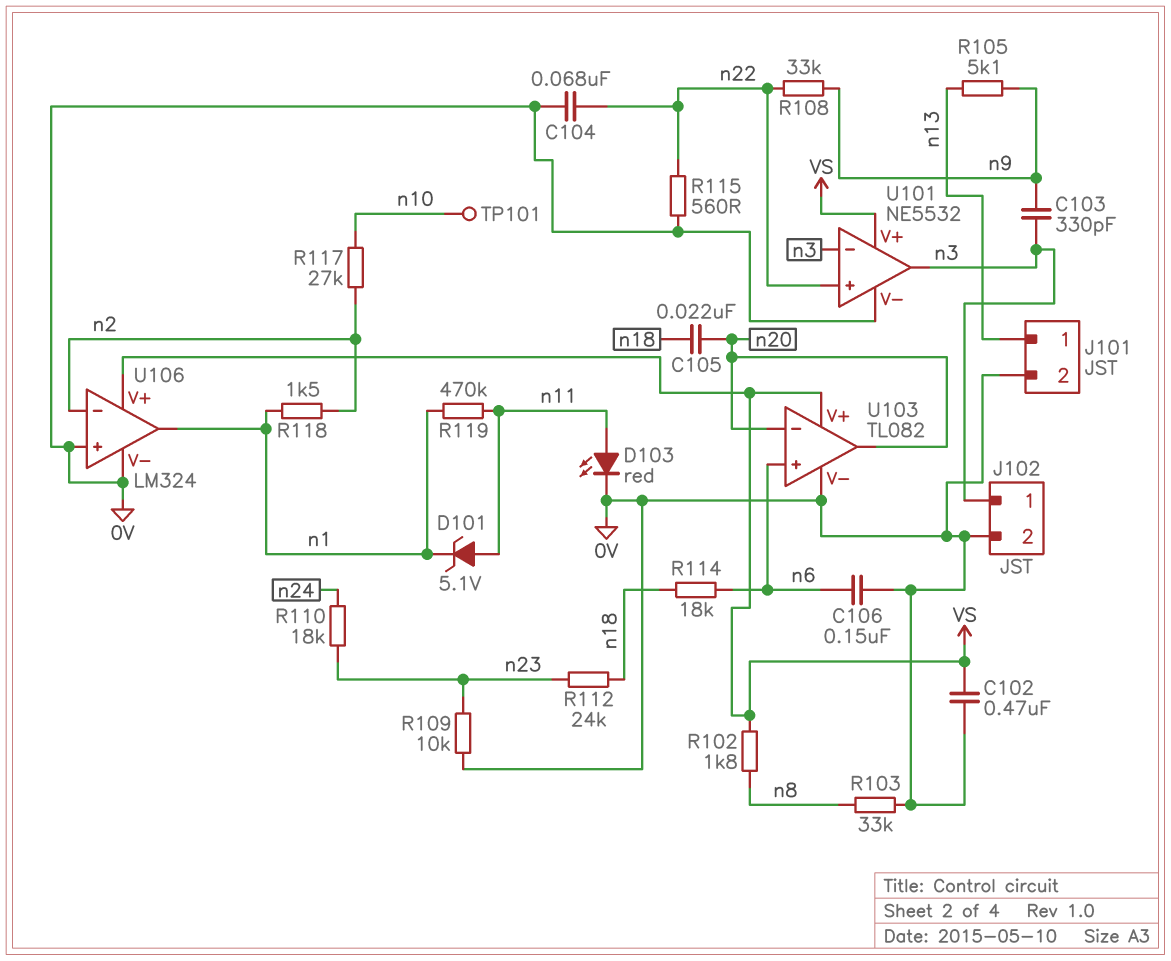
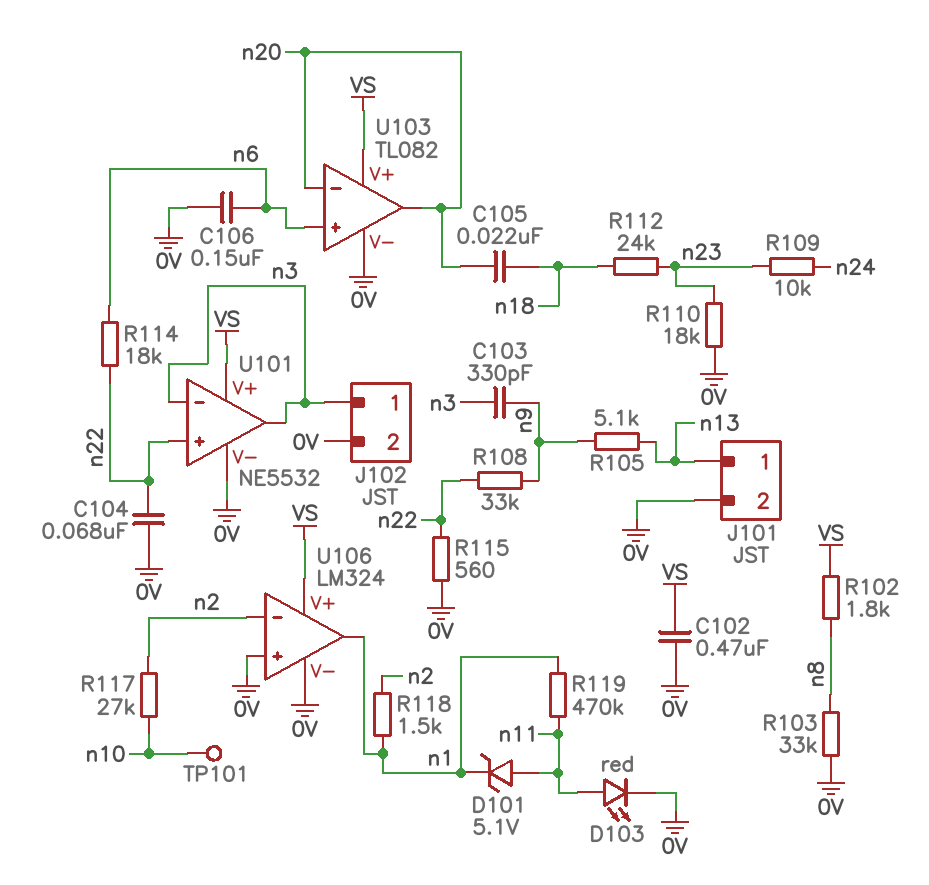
R109: 10k (0V, n23) -> 10k (n23, n24)
R110: 18k (n23, n24) -> 18k (0V, n23)
R114: 18k (n6, n18) -> 18k (n6, n22)

